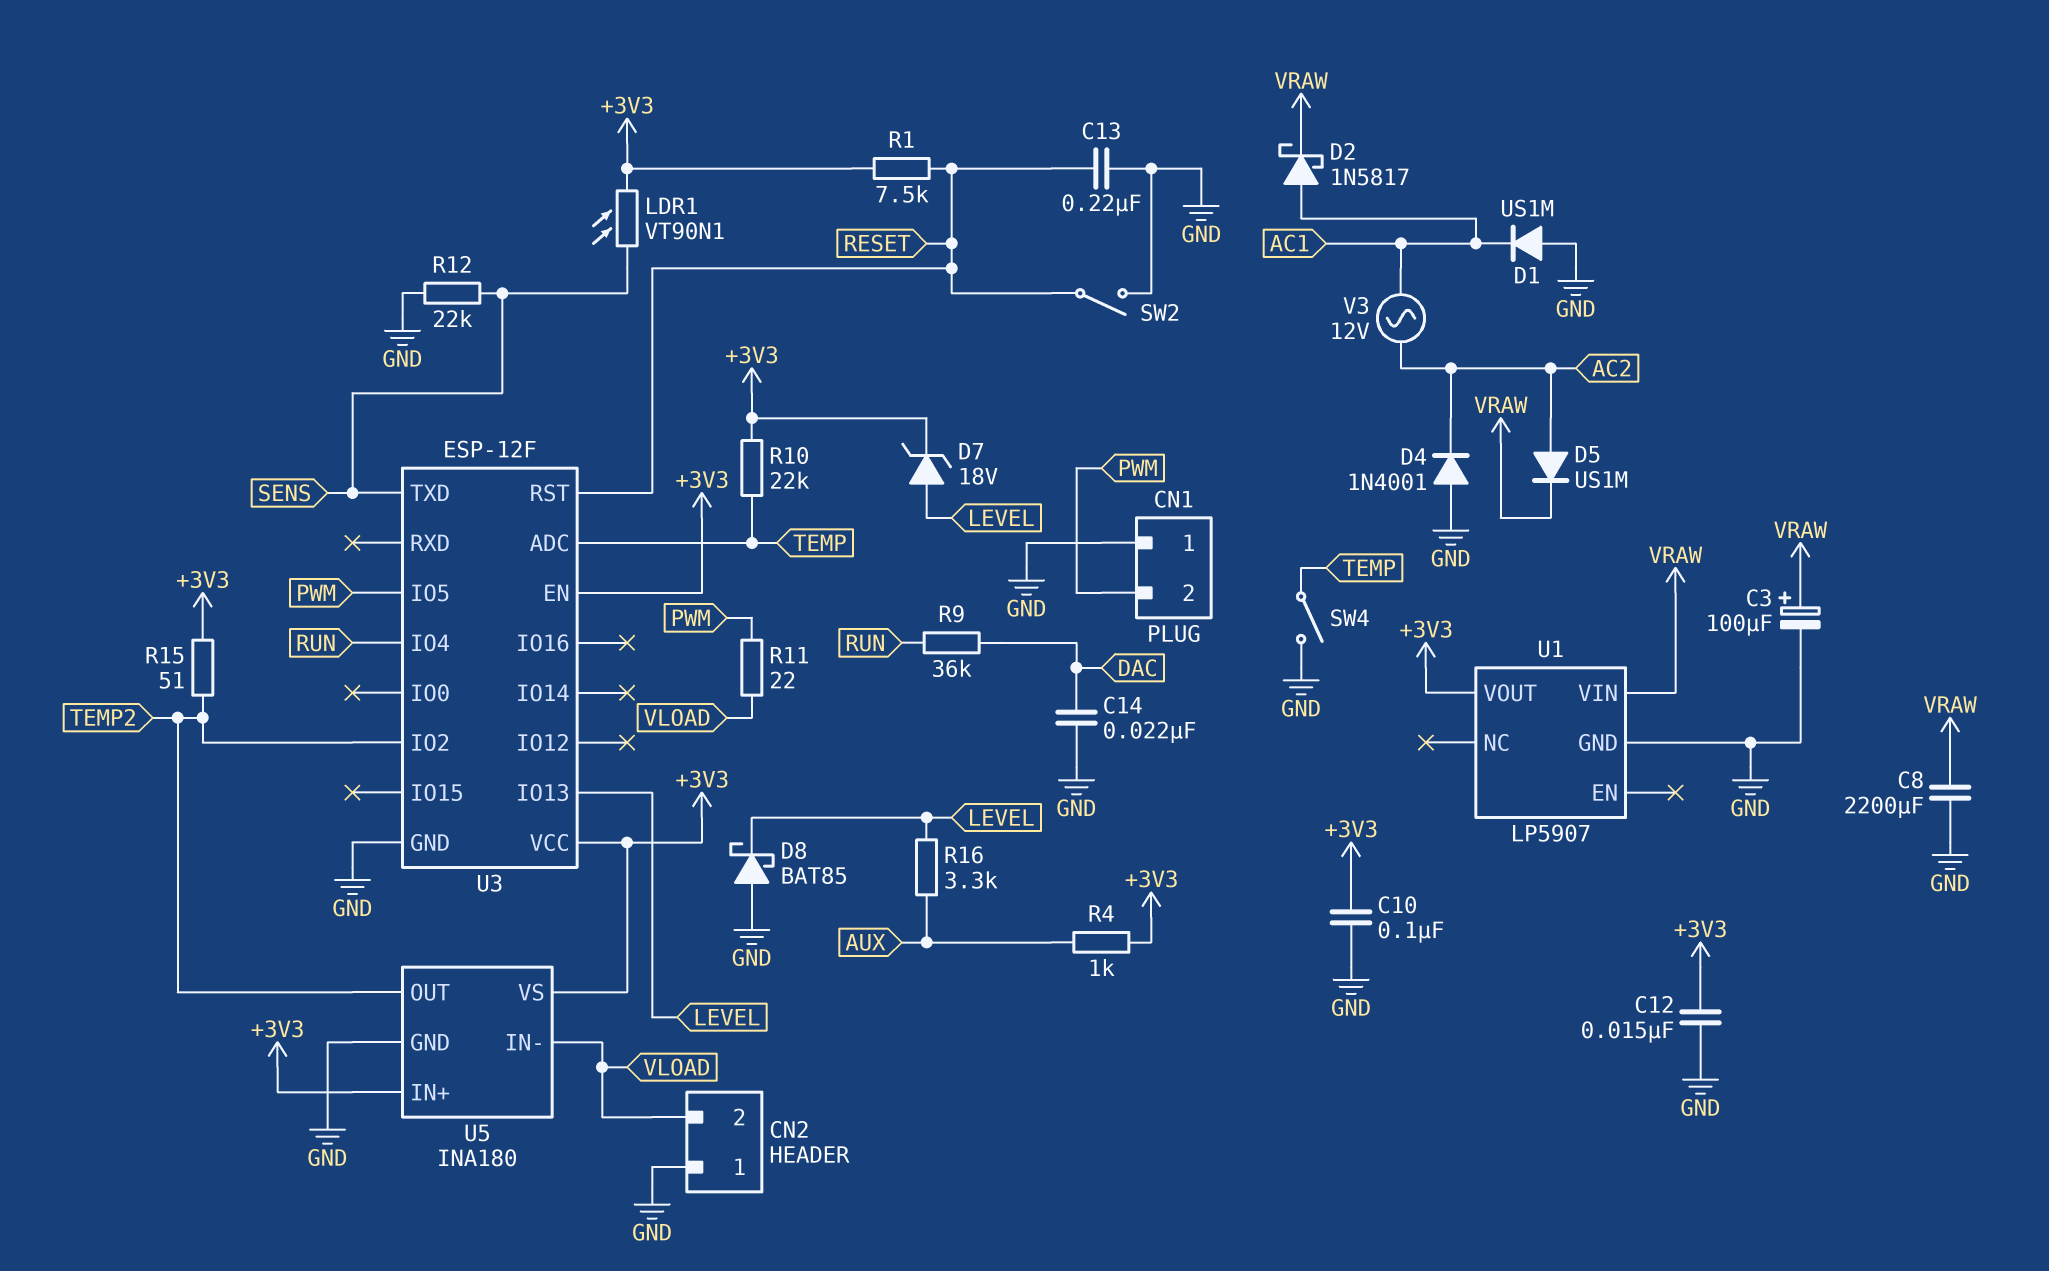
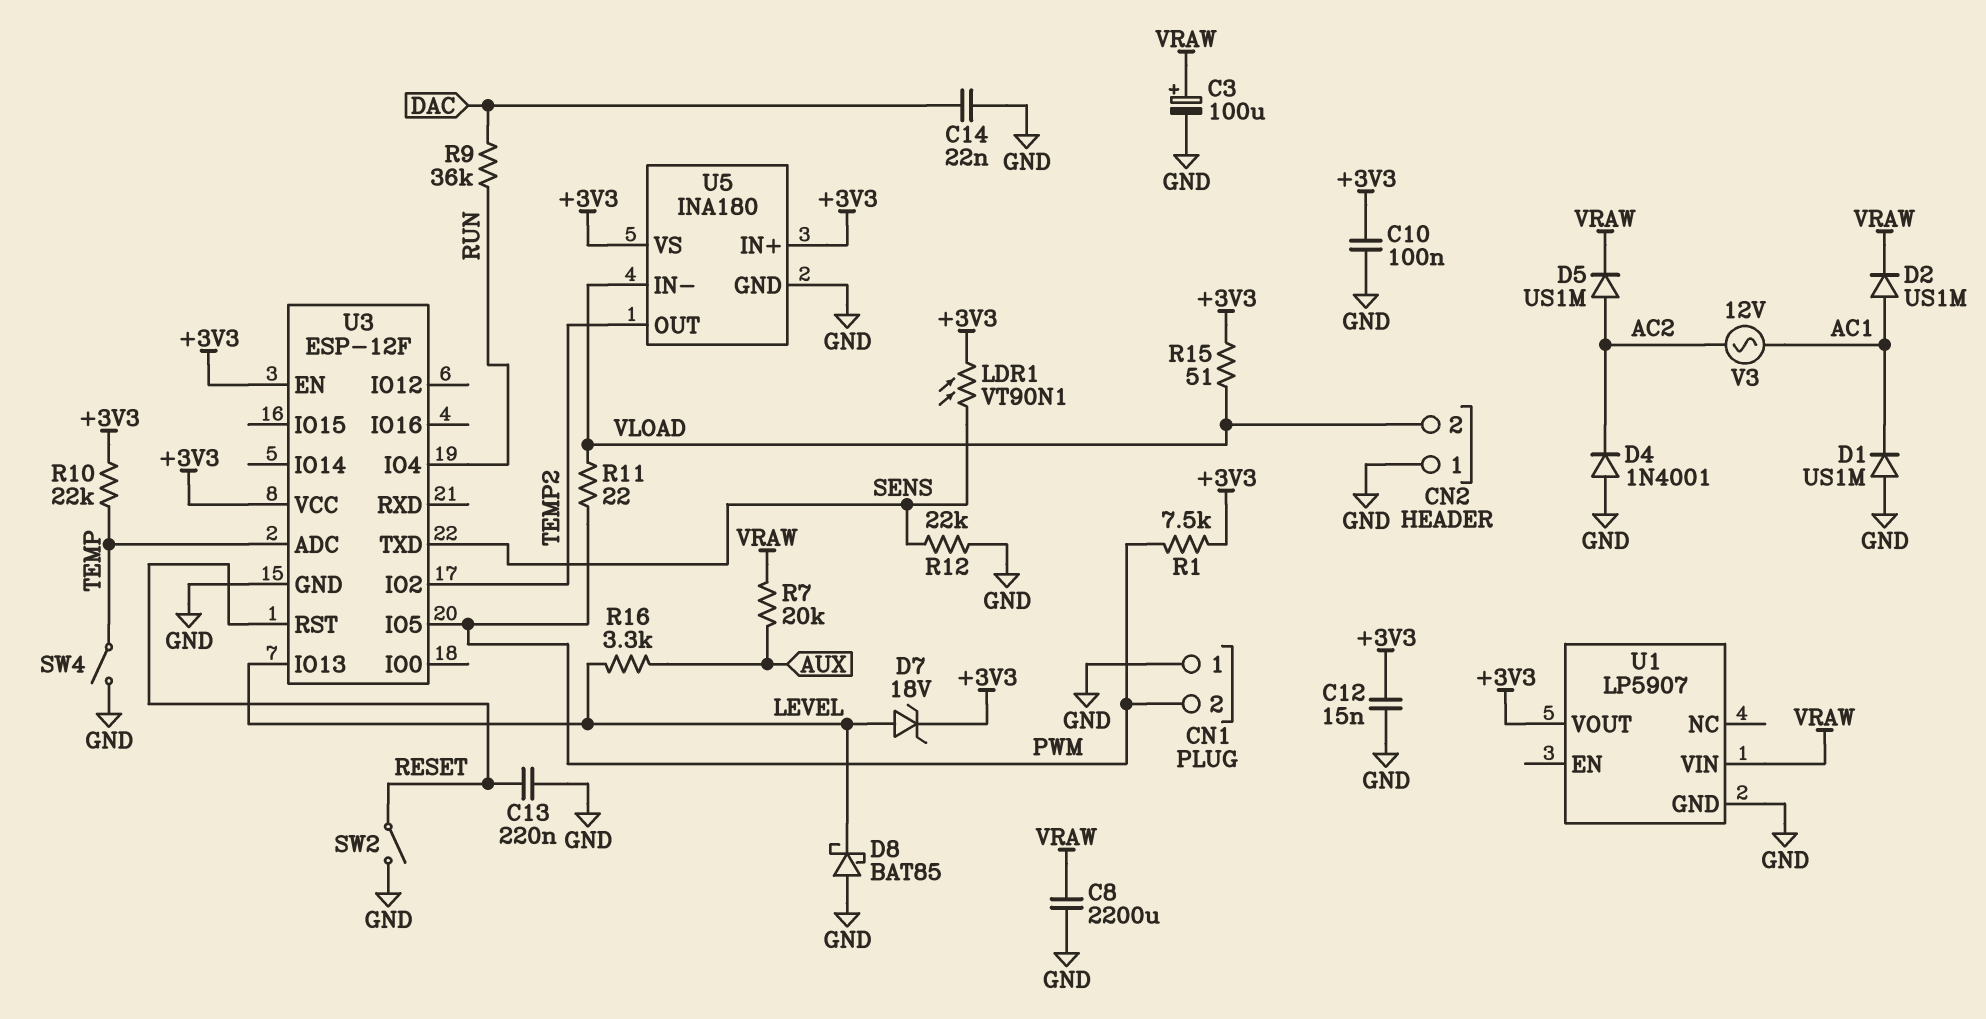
D2: schottky 1N5817 (A AC1, K VRAW) -> diode US1M (A AC1, K VRAW)
R1: 7.5k (+3V3, RESET) -> 7.5k (+3V3, PWM)
R4: 1k (+3V3, AUX) -> none
R7: none -> 20k (AUX, VRAW)
R15: 51 (+3V3, TEMP2) -> 51 (+3V3, VLOAD)

